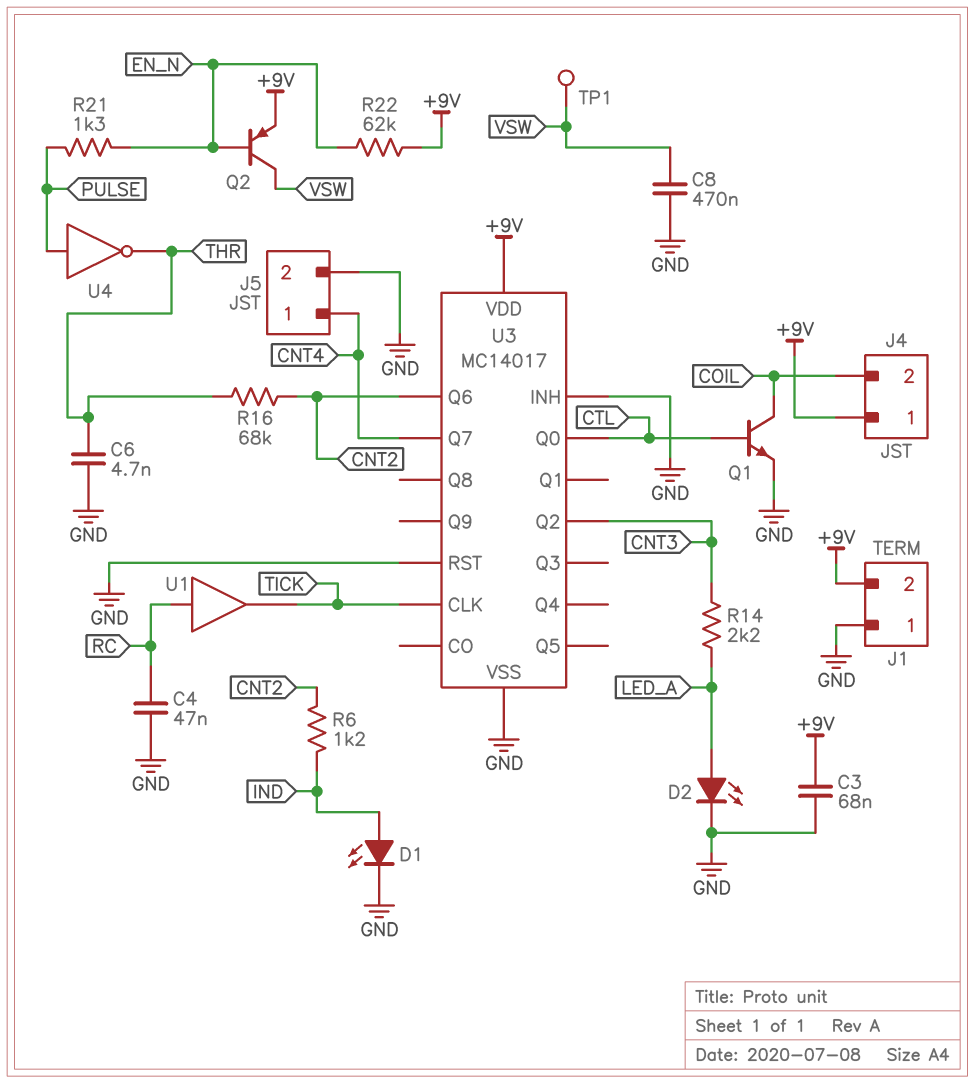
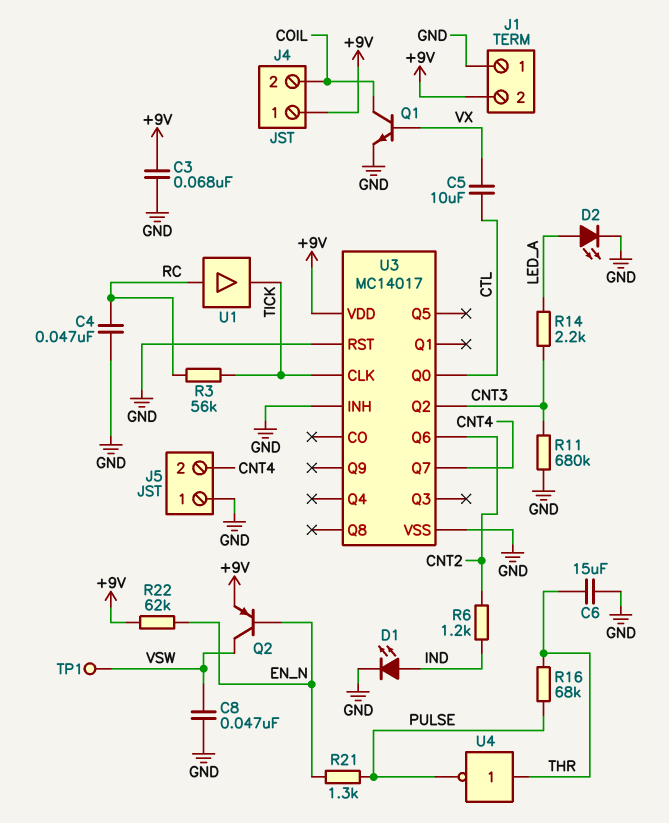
C5: none -> 10uF (CTL, VX)
C6: 4.7nF (GND, THR) -> 15uF (GND, THR)
C8: 470nF (GND, VSW) -> 47nF (GND, VSW)
J5 pin 1: CNT4 -> GND
J5 pin 2: GND -> CNT4
Q1: NPN (B CTL, C COIL, E GND) -> NPN (B VX, C COIL, E GND)
R3: none -> 56k (RC, TICK)
R11: none -> 680k (CNT3, GND)
R16: 68k (CNT2, THR) -> 68k (PULSE, THR)
U4: NOT (in PULSE, out THR) -> NOT (in THR, out PULSE)

